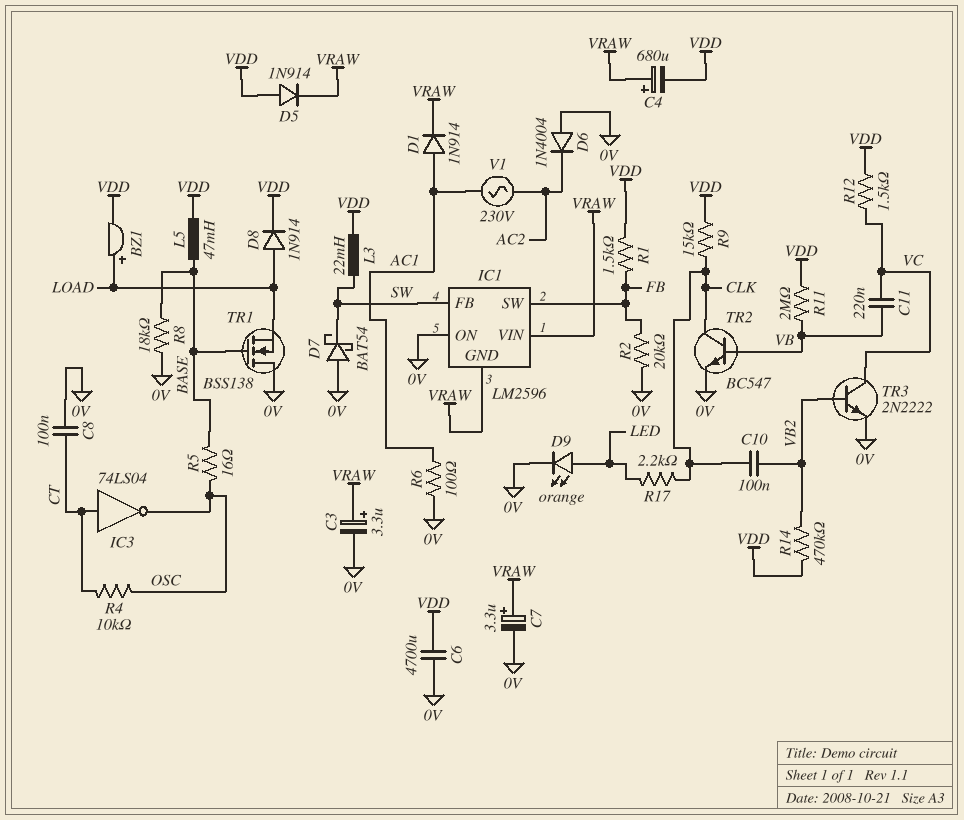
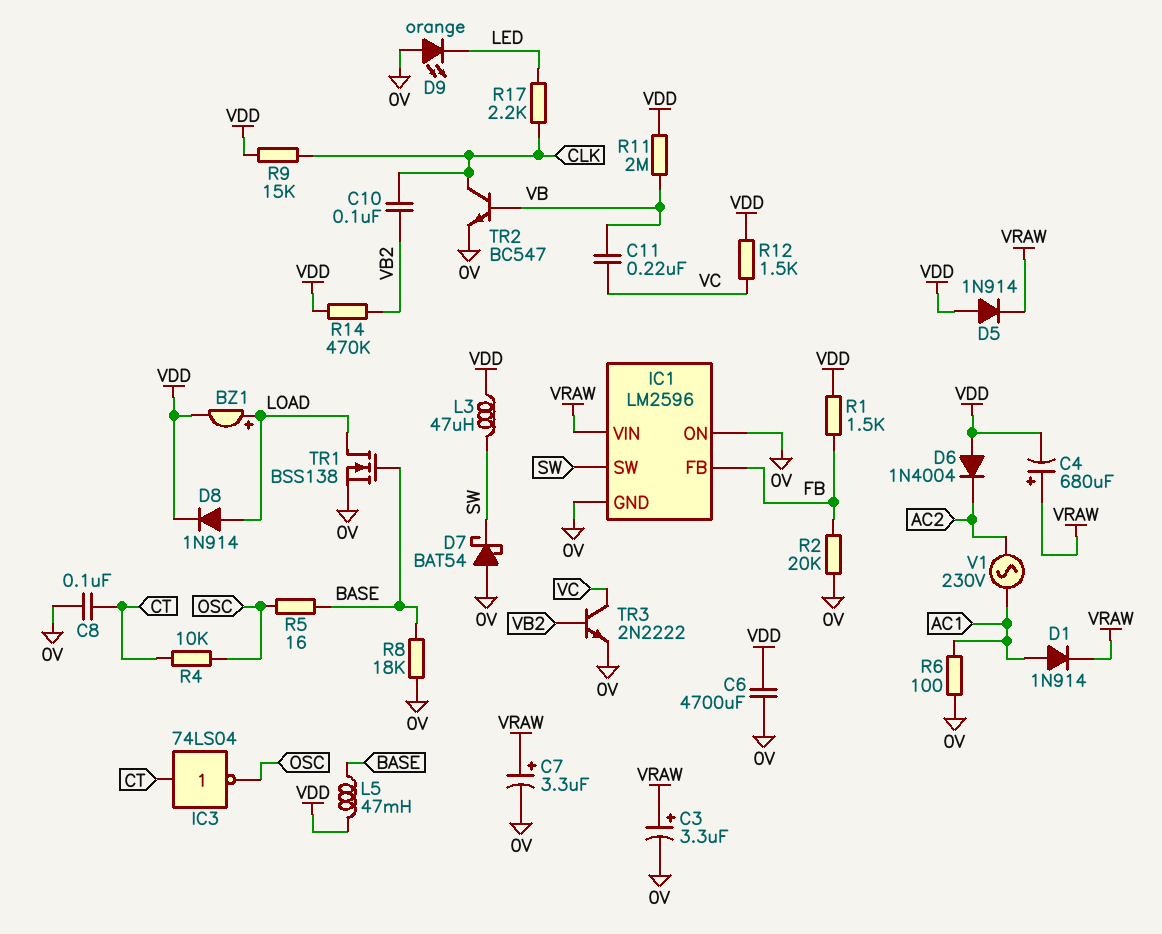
D6: diode 1N4004 (A 0V, K AC2) -> diode 1N4004 (A VDD, K AC2)
D9: LED orange (A LED, K 0V) -> LED orange (A 0V, K LED)
IC1 pin FB: SW -> FB
IC1 pin GND: VRAW -> 0V
IC1 pin SW: FB -> SW
L3: 22mH (SW, VDD) -> 47uH (SW, VDD)
TR1: NMOS BSS138 (G BASE, D 0V, S LOAD) -> NMOS BSS138 (G BASE, D LOAD, S 0V)

